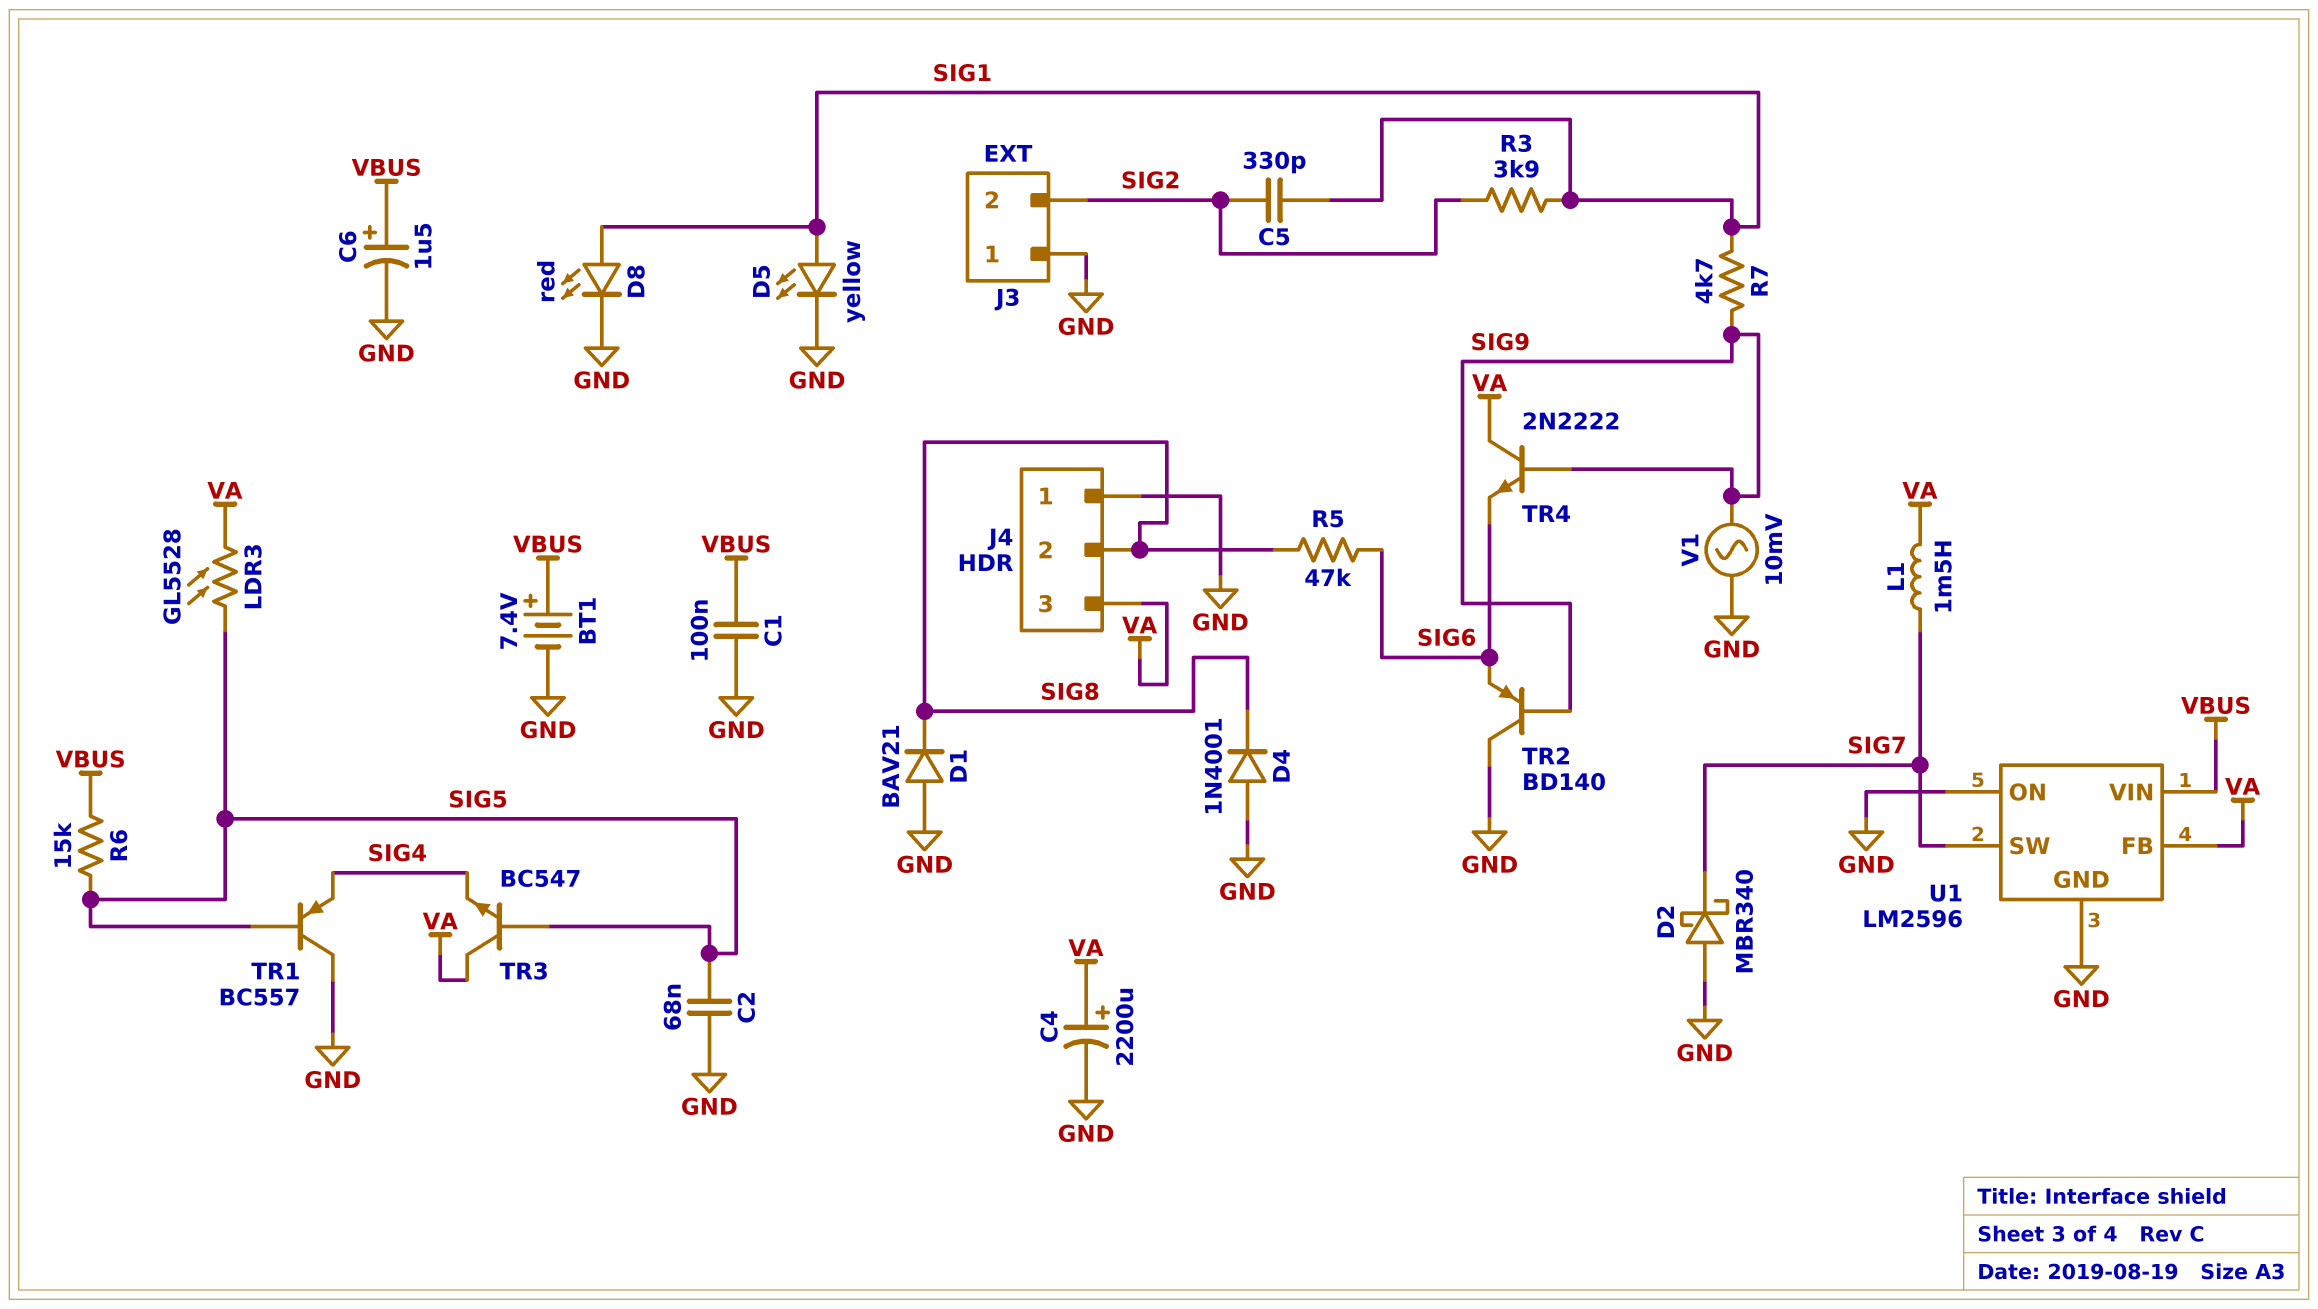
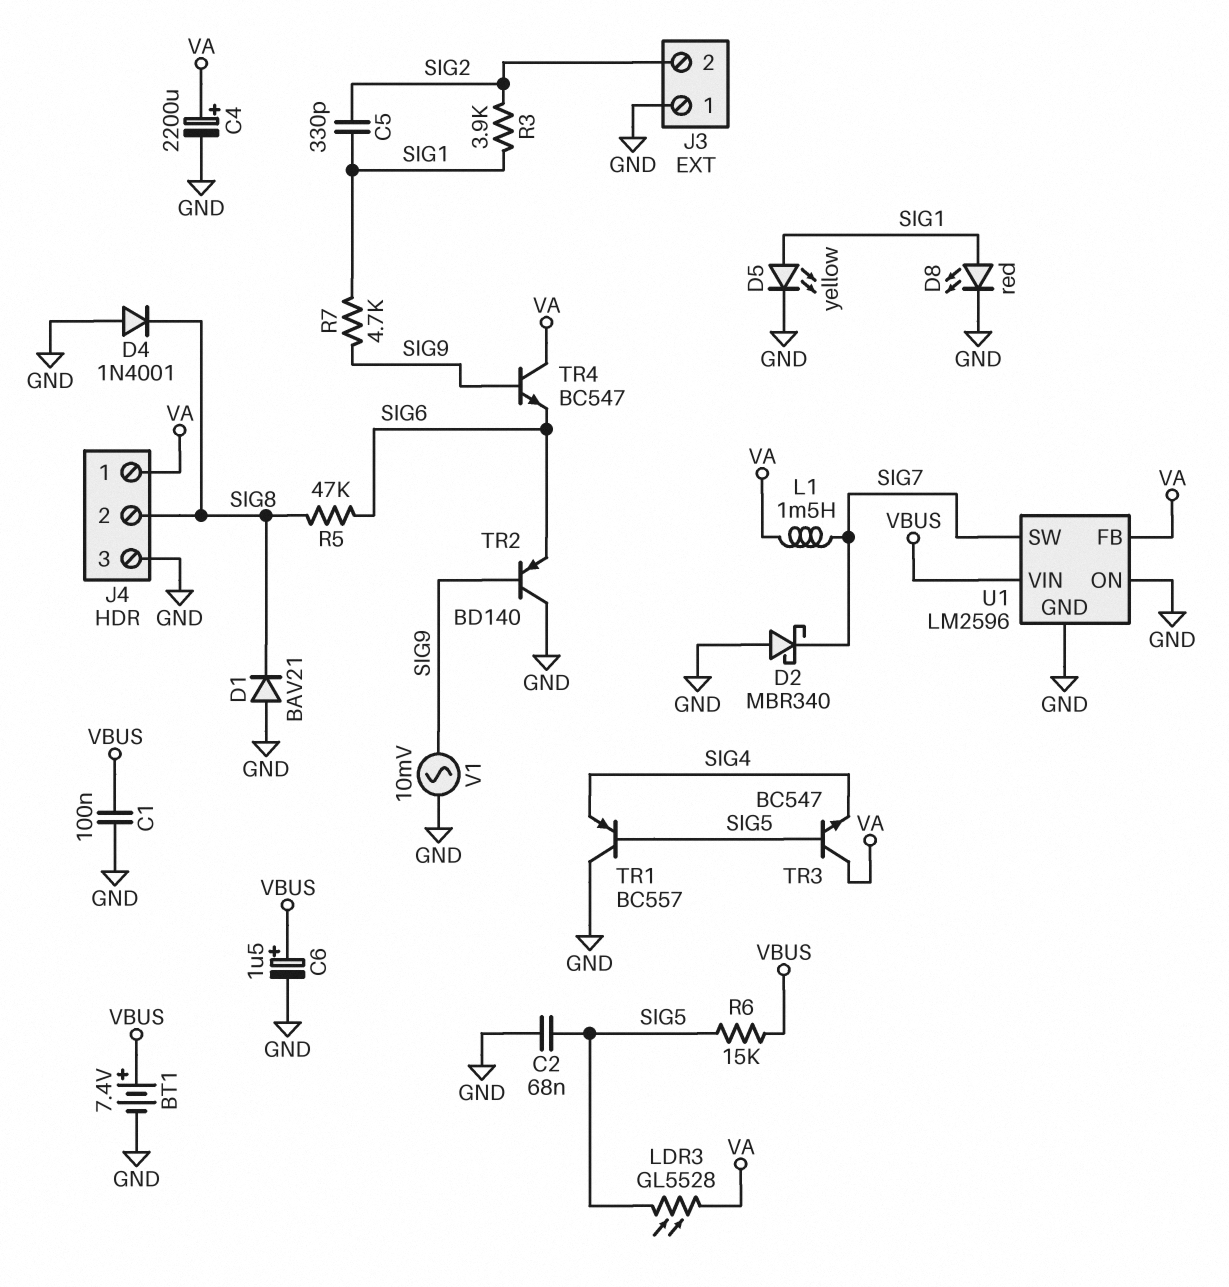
J4 pin 1: GND -> VA
J4 pin 3: VA -> GND
TR4: NPN 2N2222 (B SIG9, C VA, E SIG6) -> NPN BC547 (B SIG9, C VA, E SIG6)

